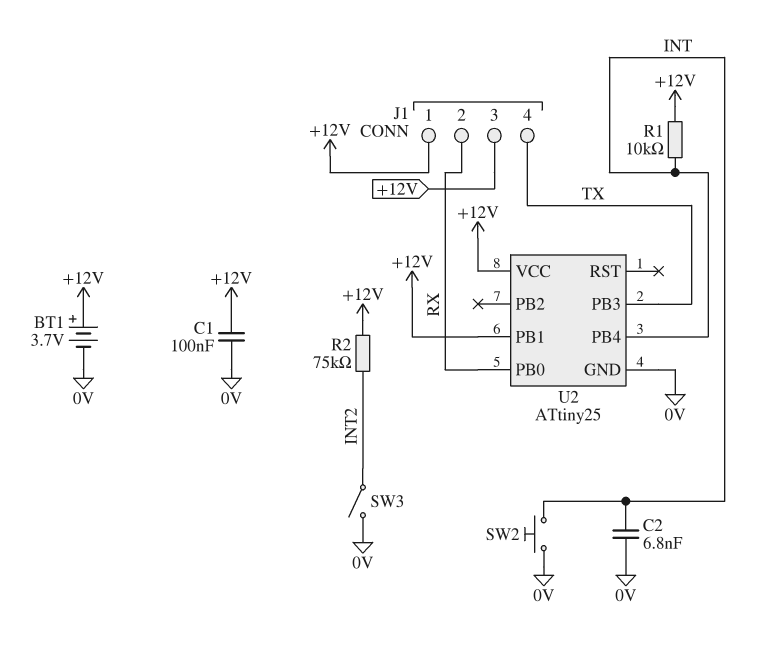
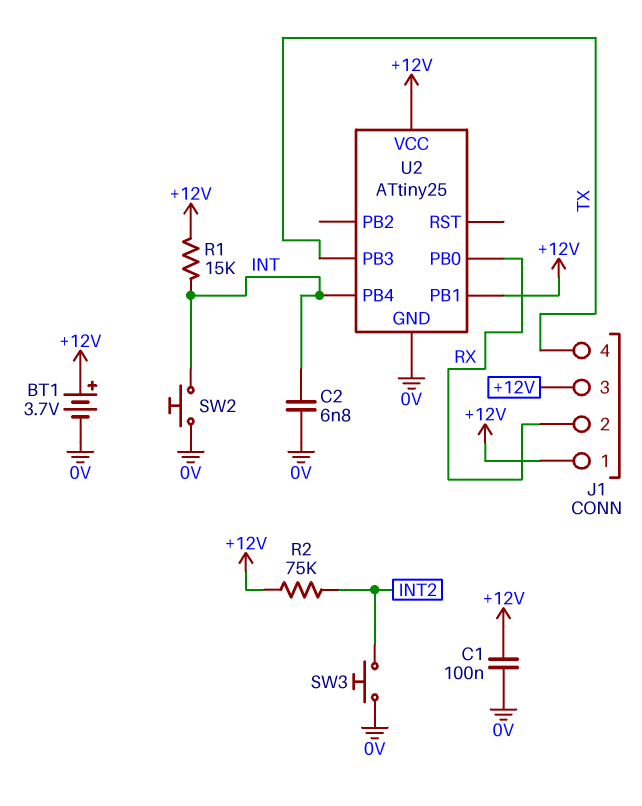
R1: 10k (+12V, INT) -> 15k (+12V, INT)
SW3: switch (0V, INT2) -> button (0V, INT2)

